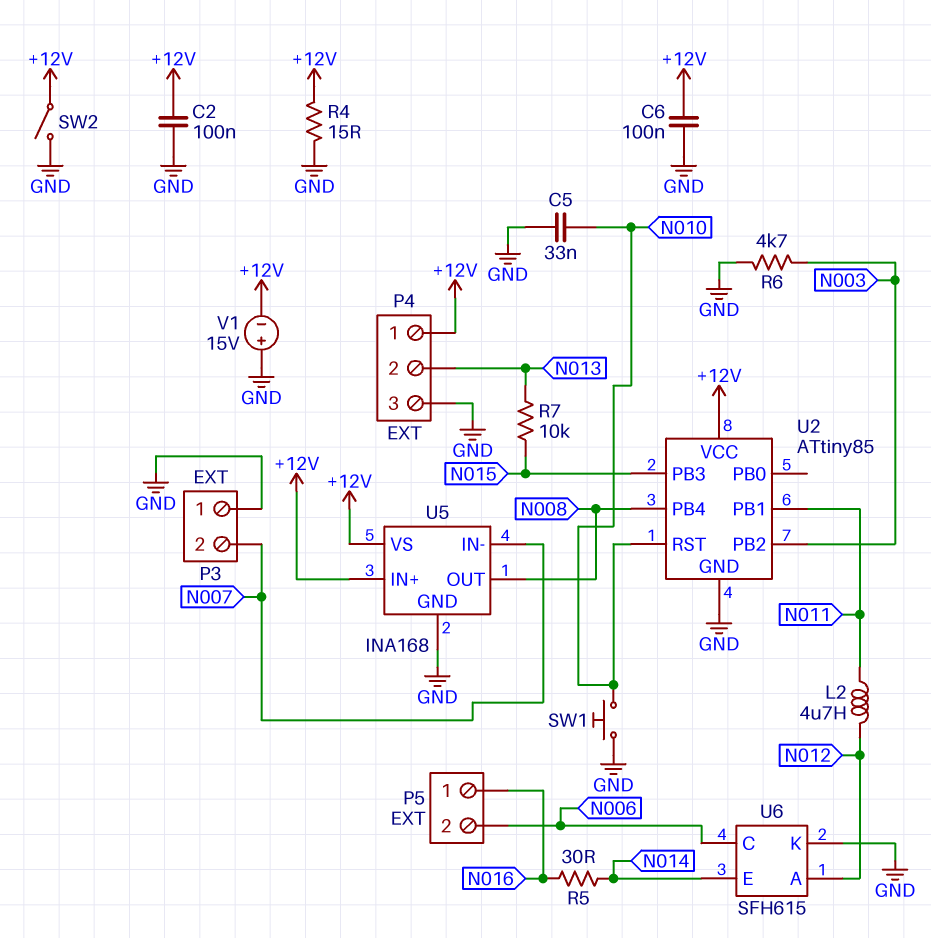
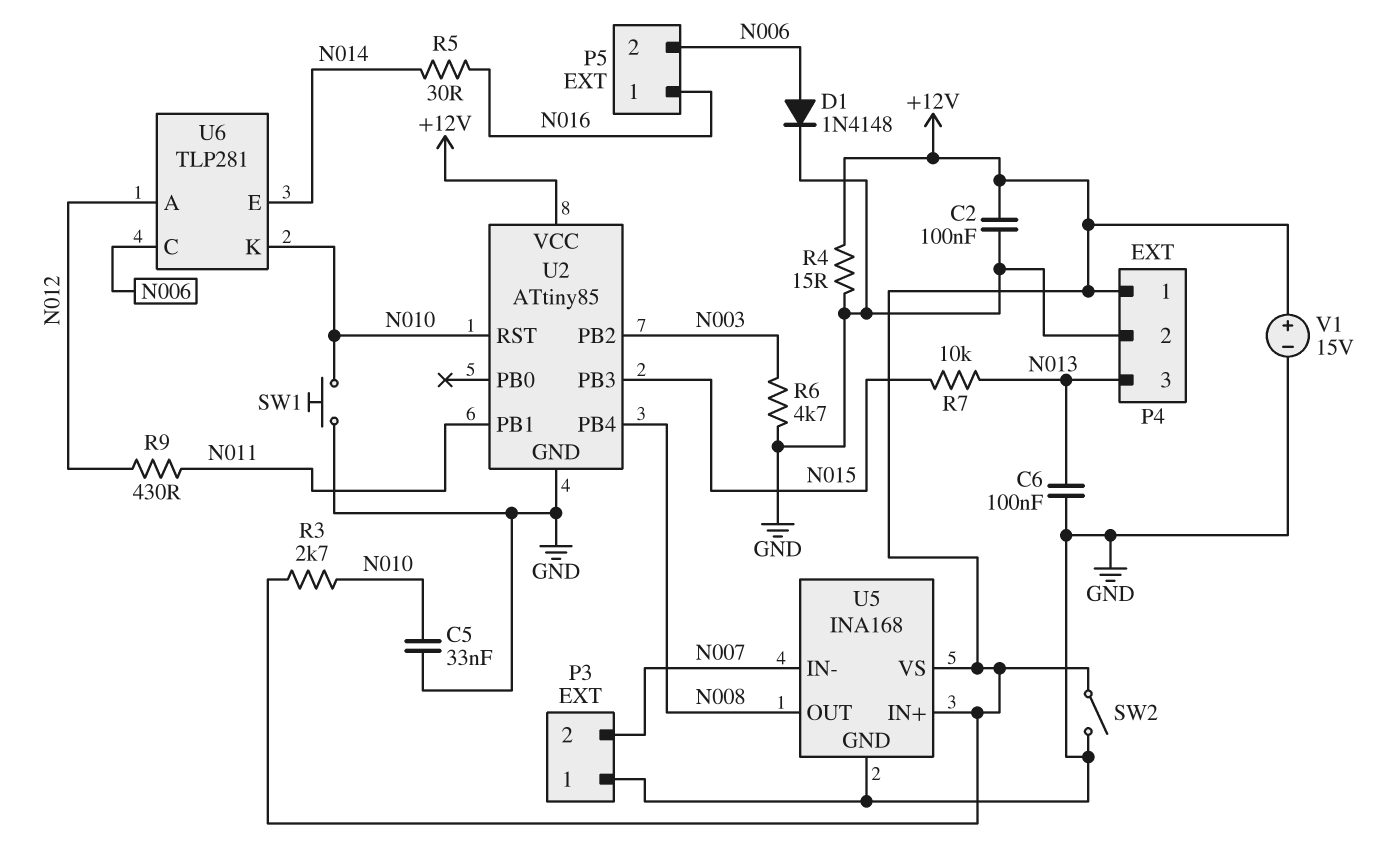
C6: 100nF (+12V, GND) -> 100nF (GND, N013)
D1: none -> diode 1N4148 (A N006, K GND)
L2: 4.7uH (N011, N012) -> none
P4 pin 2: N013 -> GND
P4 pin 3: GND -> N013
R3: none -> 2.7k (+12V, N010)
R9: none -> 430 (N011, N012)
U6: SFH615 -> TLP281
U6 pin K: GND -> N010
V1: 15V (plus GND, minus +12V) -> 15V (plus +12V, minus GND)

